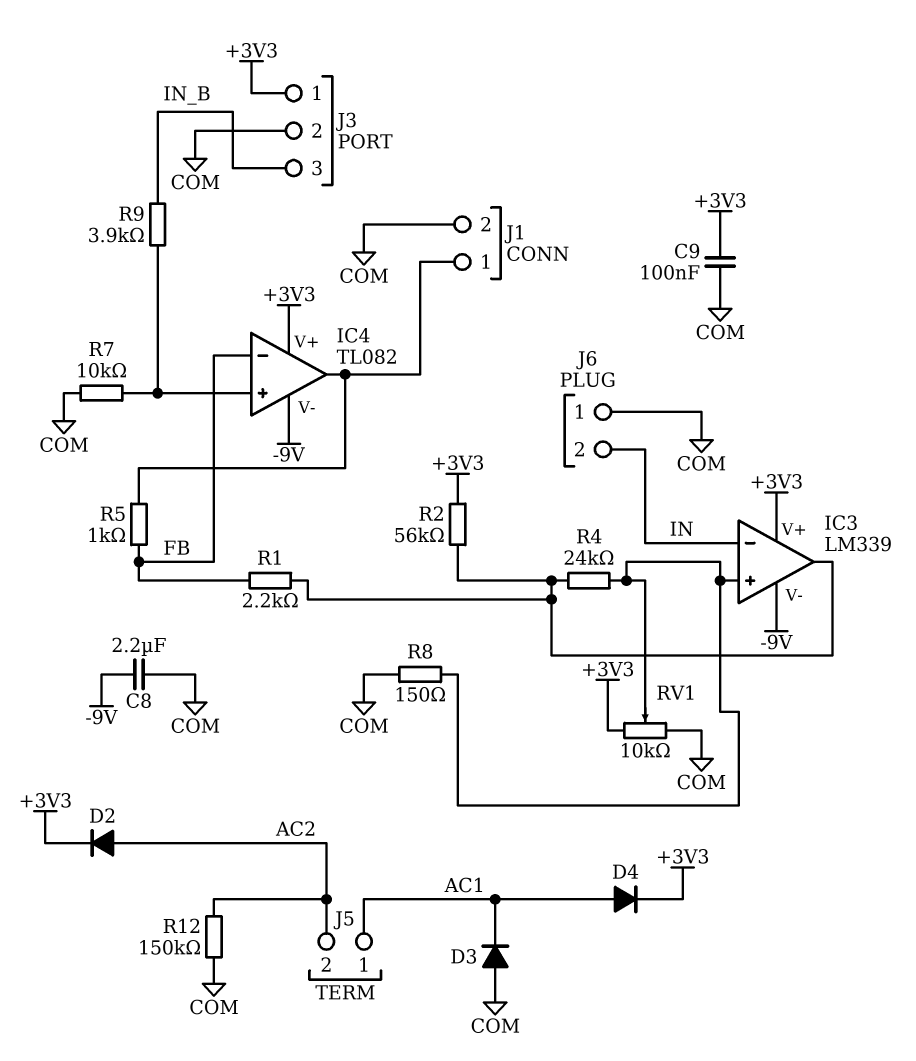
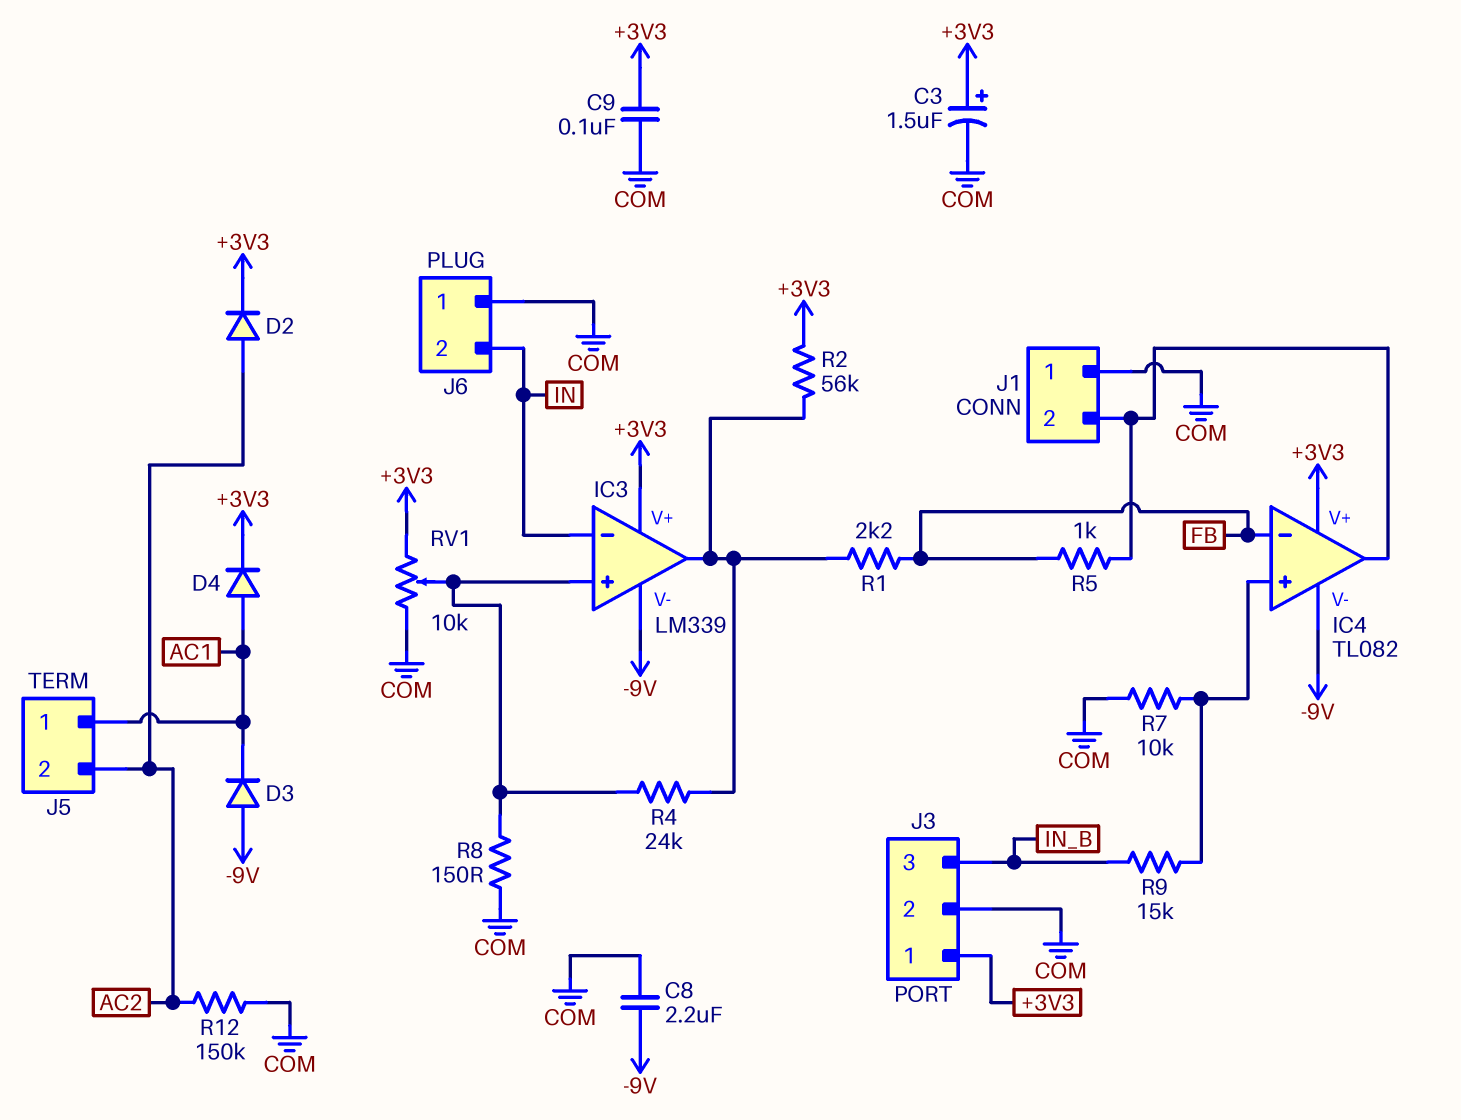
C3: none -> 1.5uF (plus +3V3, minus COM)
D3: diode (A COM, K AC1) -> diode (A -9V, K AC1)
J1 pin 1: IC4/out -> COM
J1 pin 2: COM -> IC4/out
R9: 3.9k (IC4/in+, IN_B) -> 15k (IC4/in+, IN_B)

